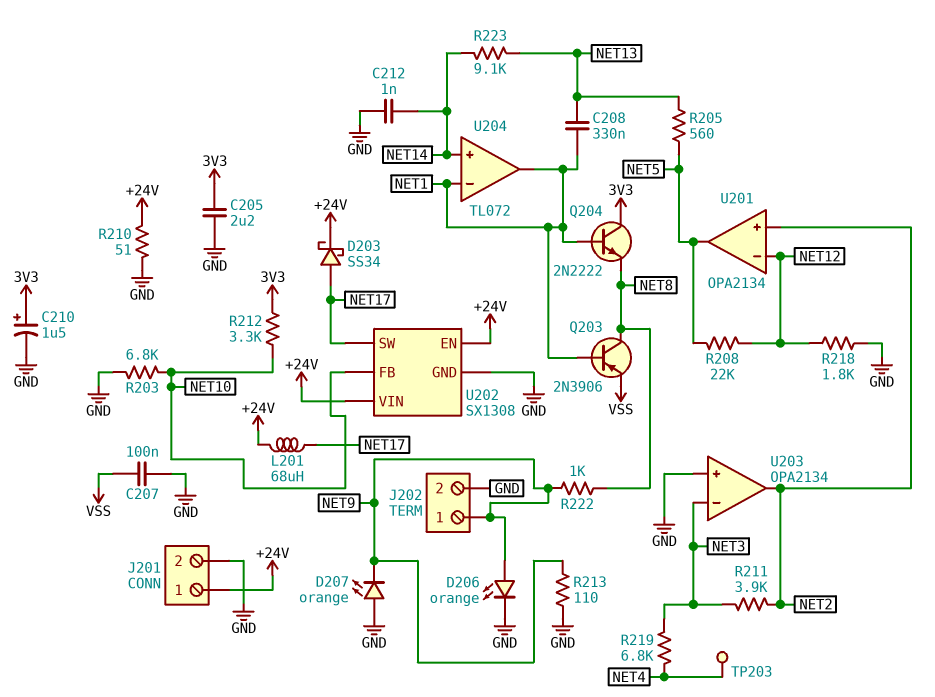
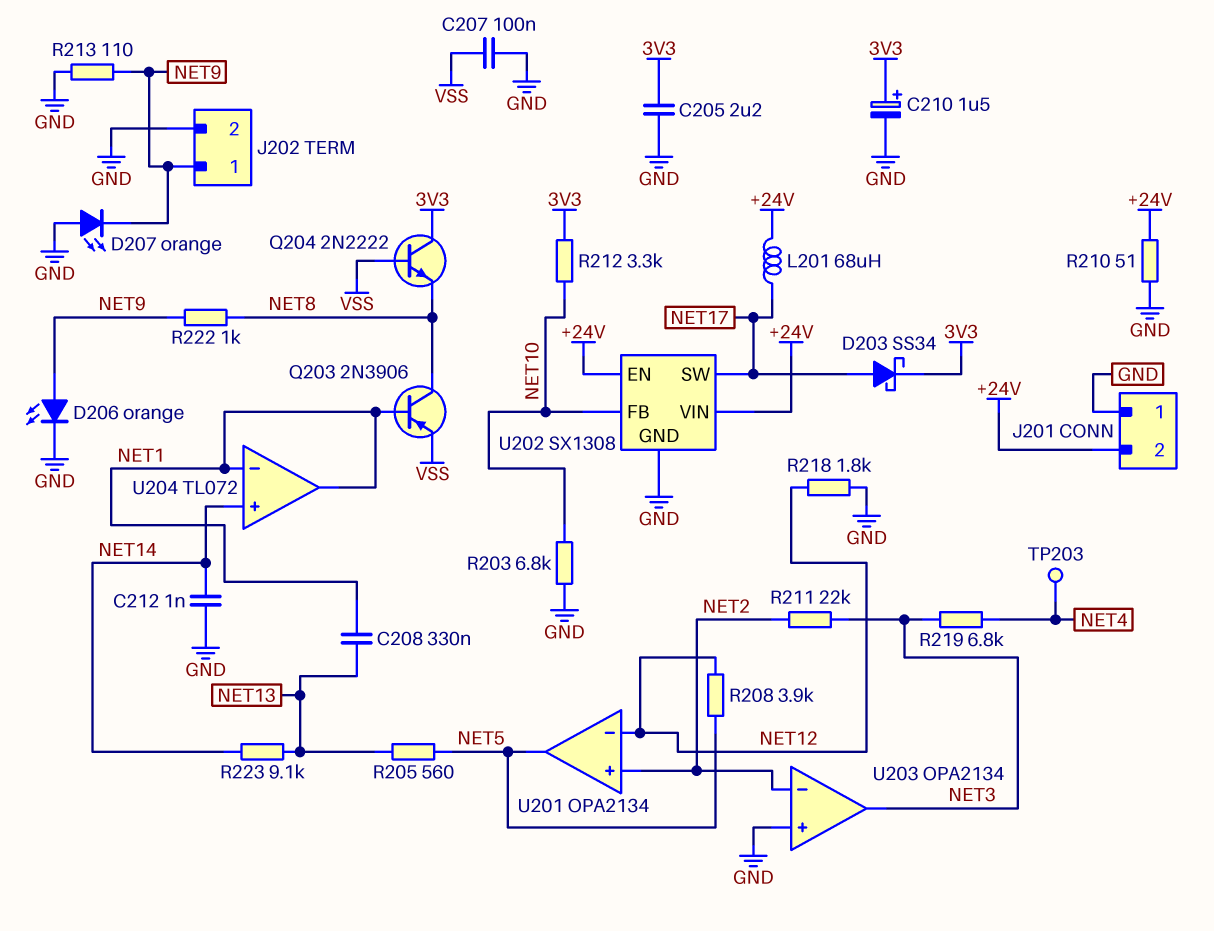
D203: schottky SS34 (A NET17, K +24V) -> schottky SS34 (A NET17, K 3V3)
J201 pin 1: +24V -> GND
J201 pin 2: GND -> +24V
Q204: NPN 2N2222 (B NET1, C 3V3, E NET8) -> NPN 2N2222 (B VSS, C 3V3, E NET8)
R208: 22k (NET5, NET12) -> 3.9k (NET5, NET12)
R211: 3.9k (NET2, NET3) -> 22k (NET2, NET3)
U203 pin in-: NET3 -> NET2
U203 pin out: NET2 -> NET3

